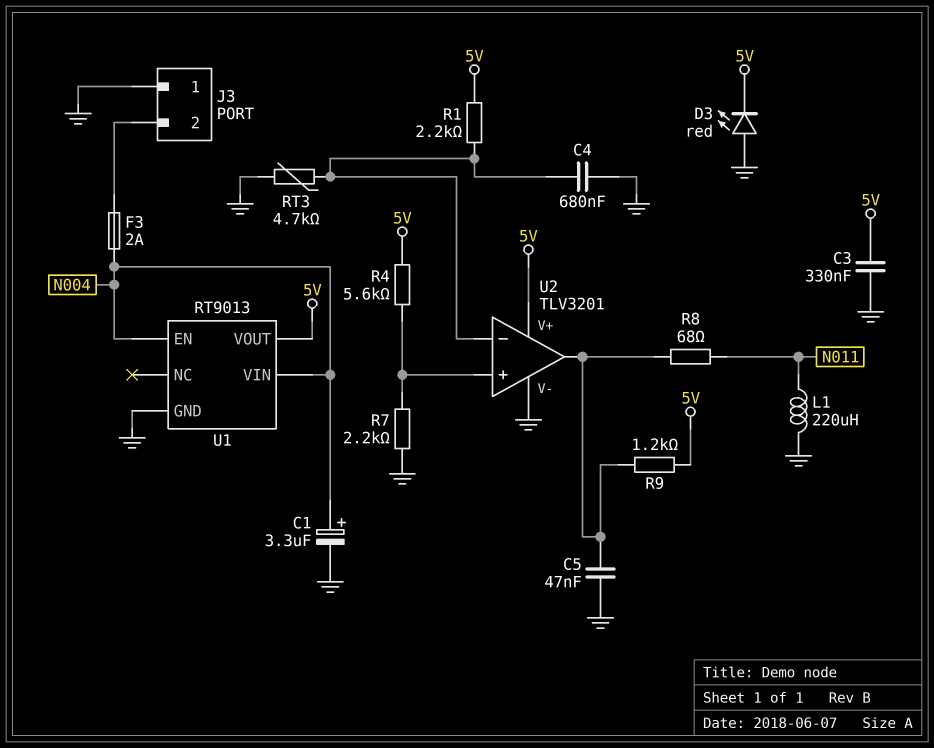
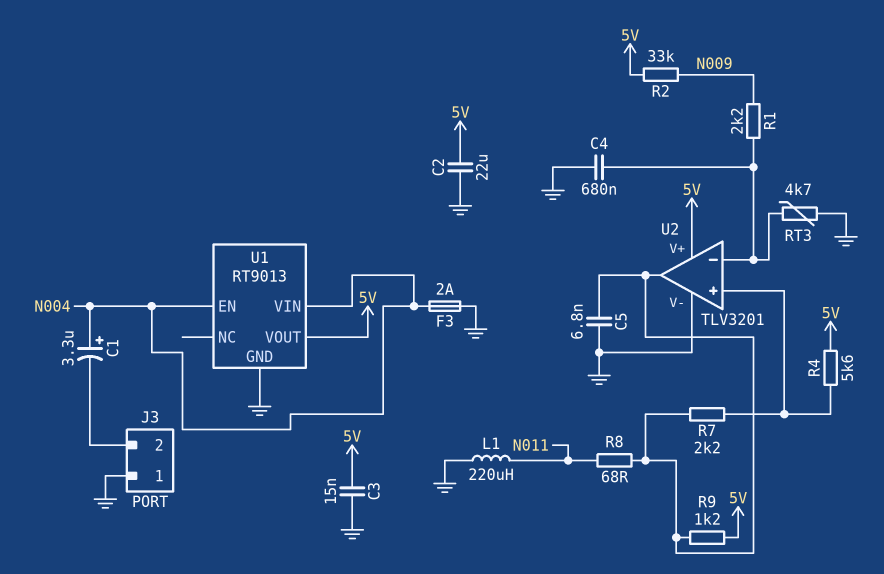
C1: 3.3uF (plus N004, minus GND) -> 3.3uF (plus N004, minus J3/2)
C2: none -> 22uF (5V, GND)
C3: 330nF (5V, GND) -> 15nF (5V, GND)
C5: 47nF (GND, U2/out) -> 6.8nF (GND, U2/out)
D3: LED red (A GND, K 5V) -> none
F3: 2A (J3/2, N004) -> 2A (GND, N004)
R1: 2.2k (5V, U2/in-) -> 2.2k (N009, U2/in-)
R2: none -> 33k (5V, N009)
R7: 2.2k (GND, U2/in+) -> 2.2k (U2/in+, U2/out)

